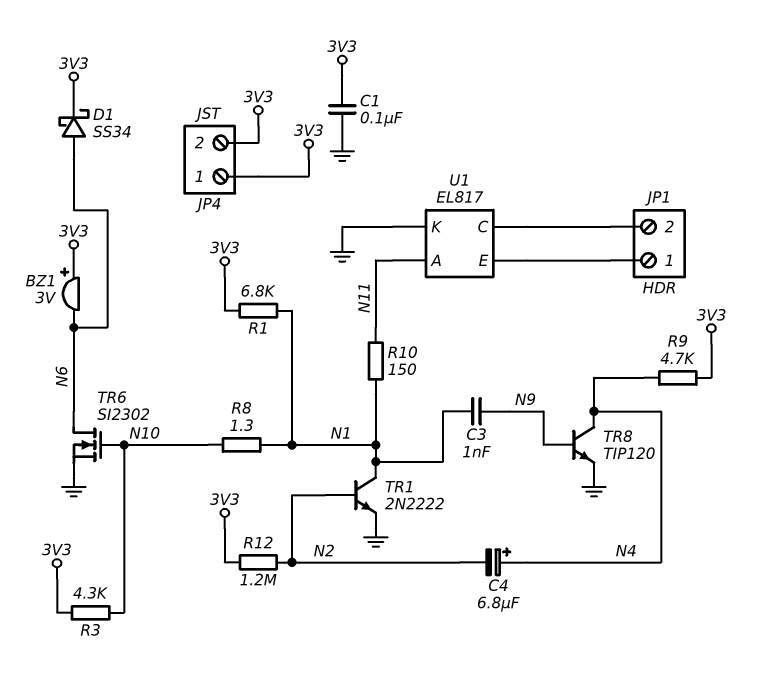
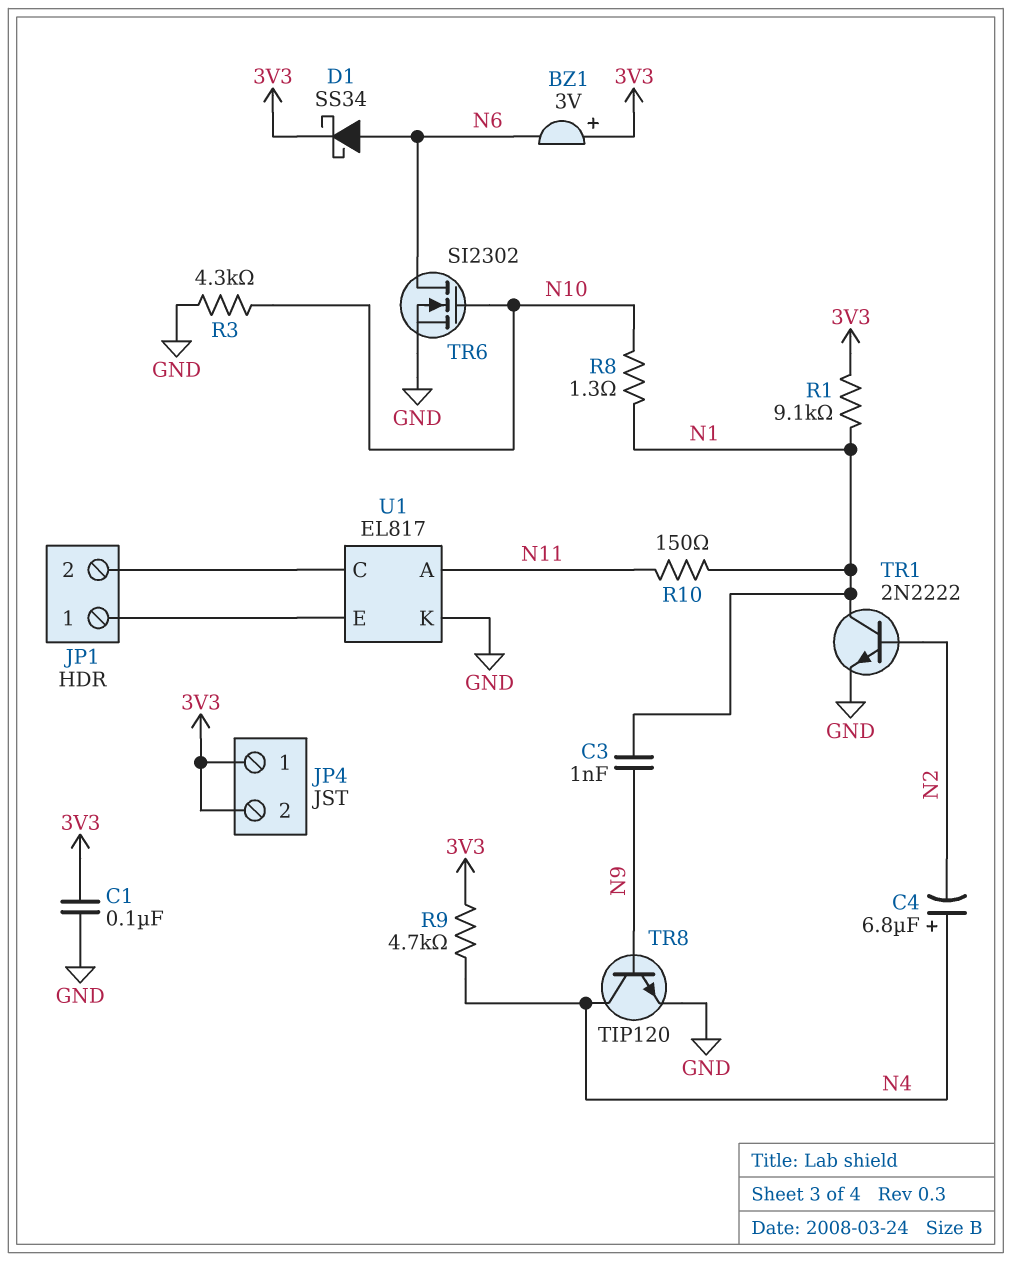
R1: 6.8k (3V3, N1) -> 9.1k (3V3, N1)
R3: 4.3k (3V3, N10) -> 4.3k (GND, N10)
R12: 1.2M (3V3, N2) -> none

